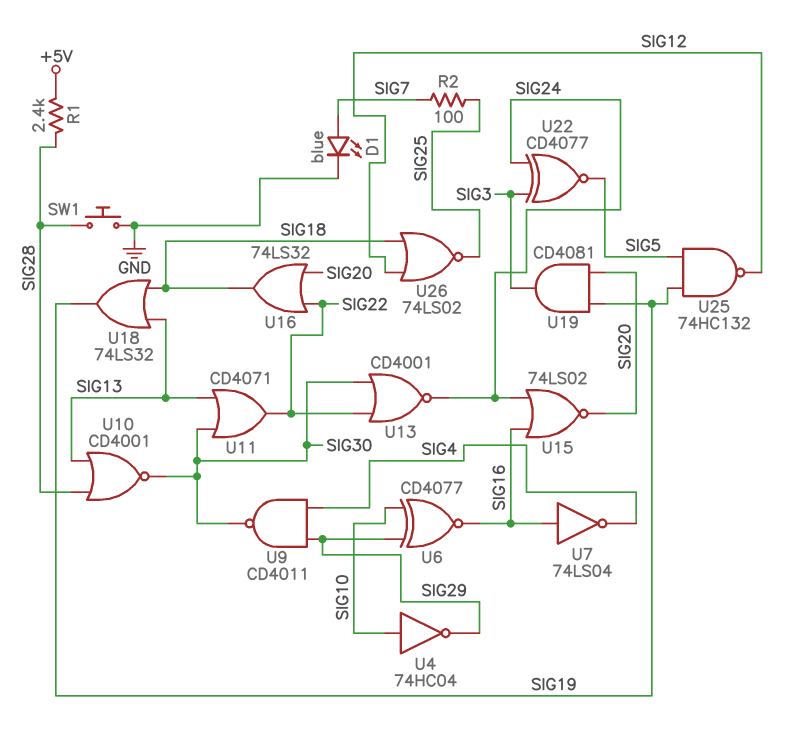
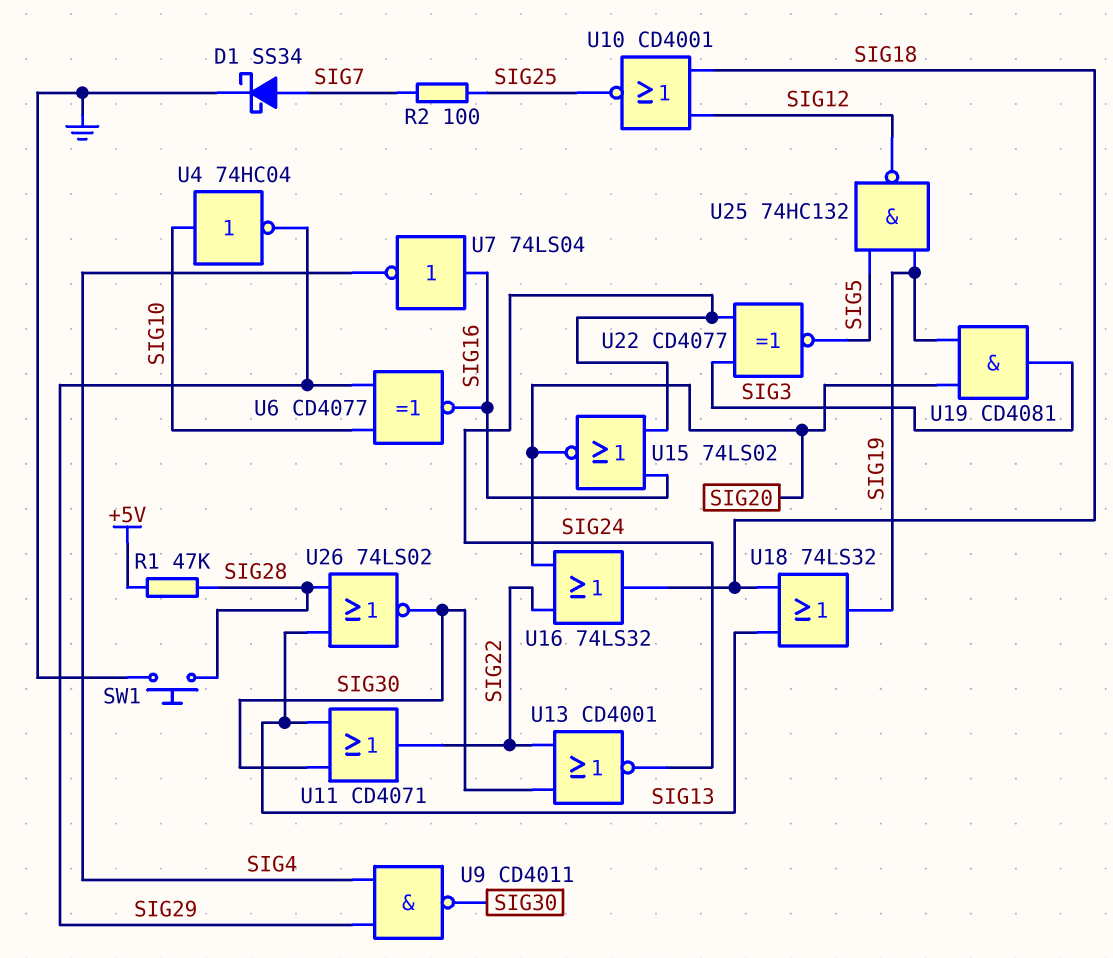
D1: LED blue (A SIG7, K GND) -> schottky SS34 (A SIG7, K GND)
R1: 2.4k (+5V, SIG28) -> 47k (+5V, SIG28)
U10: NOR CD4001 (in SIG13, in SIG28, out SIG30) -> NOR CD4001 (in SIG12, in SIG18, out SIG25)
U26: NOR 74LS02 (in SIG12, in SIG18, out SIG25) -> NOR 74LS02 (in SIG13, in SIG28, out SIG30)

